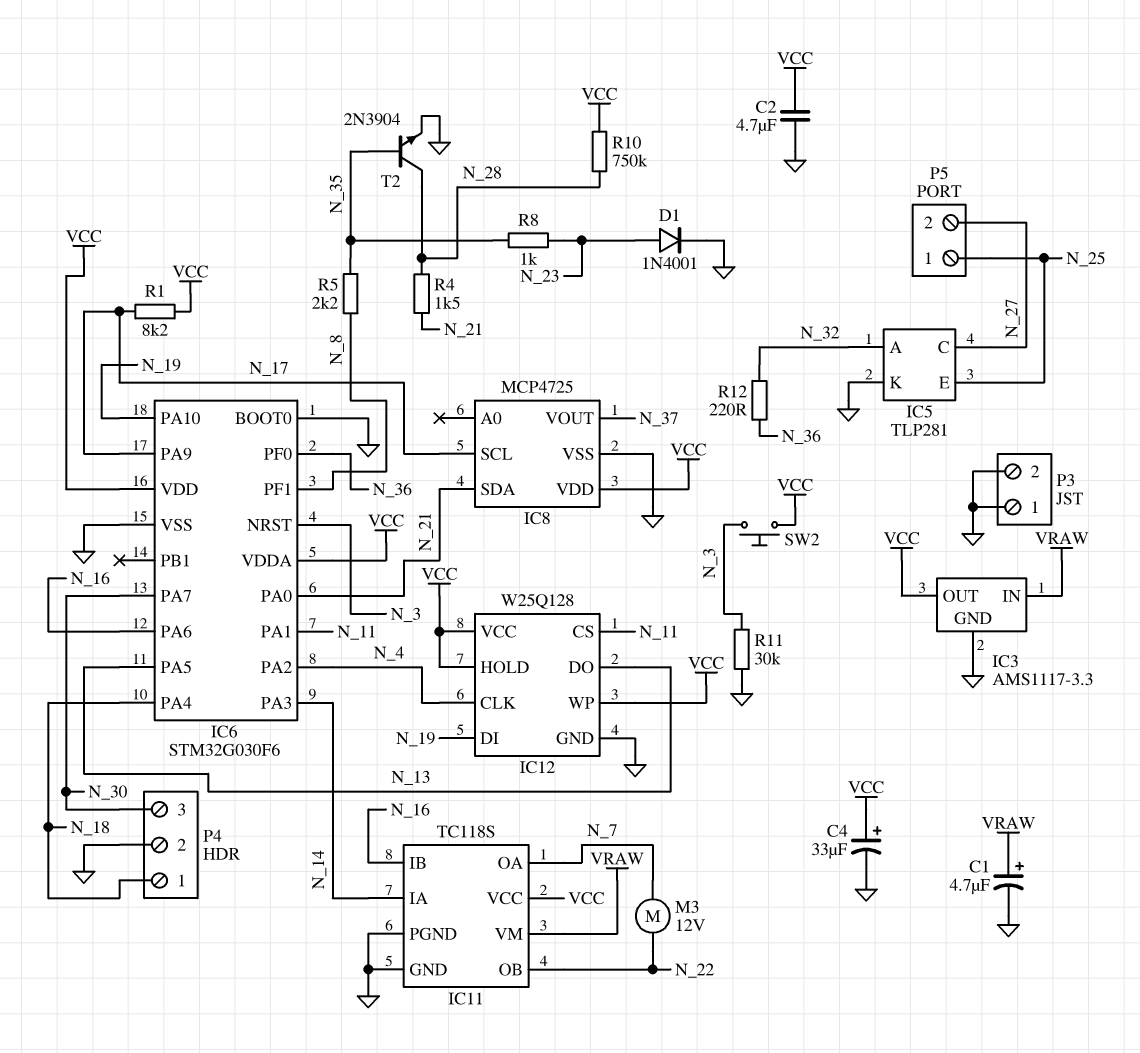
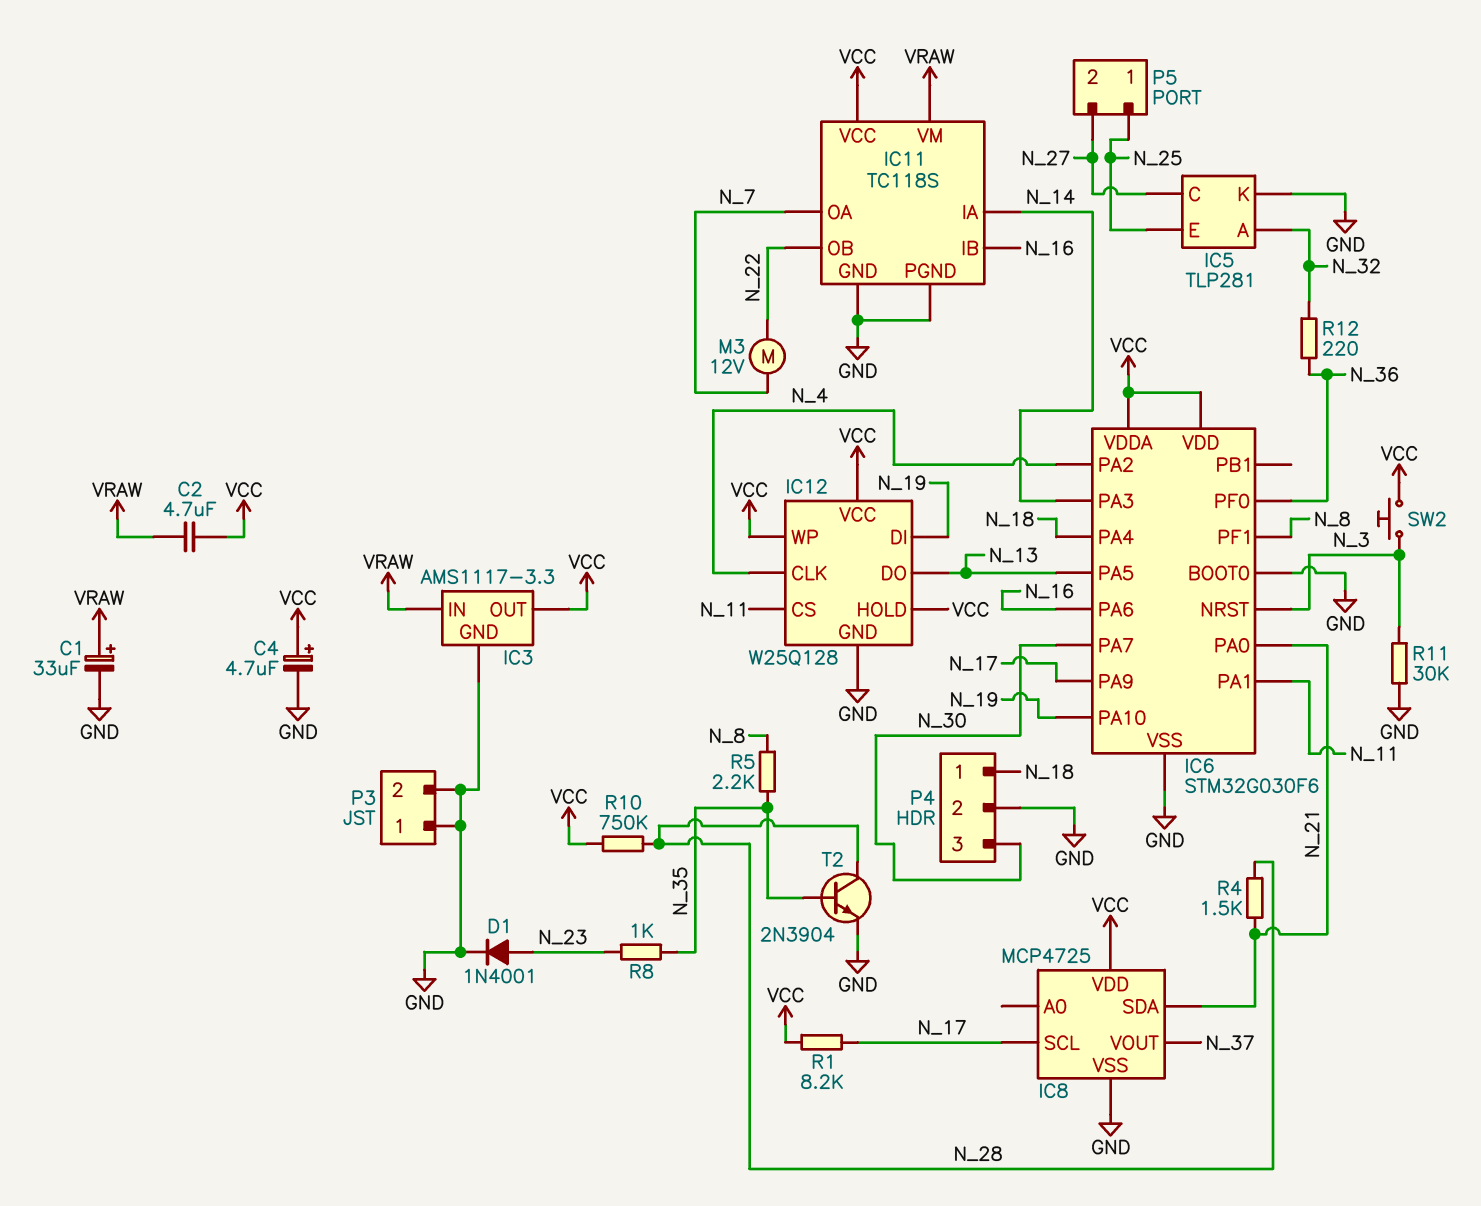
C1: 4.7uF (plus VRAW, minus GND) -> 33uF (plus VRAW, minus GND)
C2: 4.7uF (GND, VCC) -> 4.7uF (VCC, VRAW)
C4: 33uF (plus VCC, minus GND) -> 4.7uF (plus VCC, minus GND)

